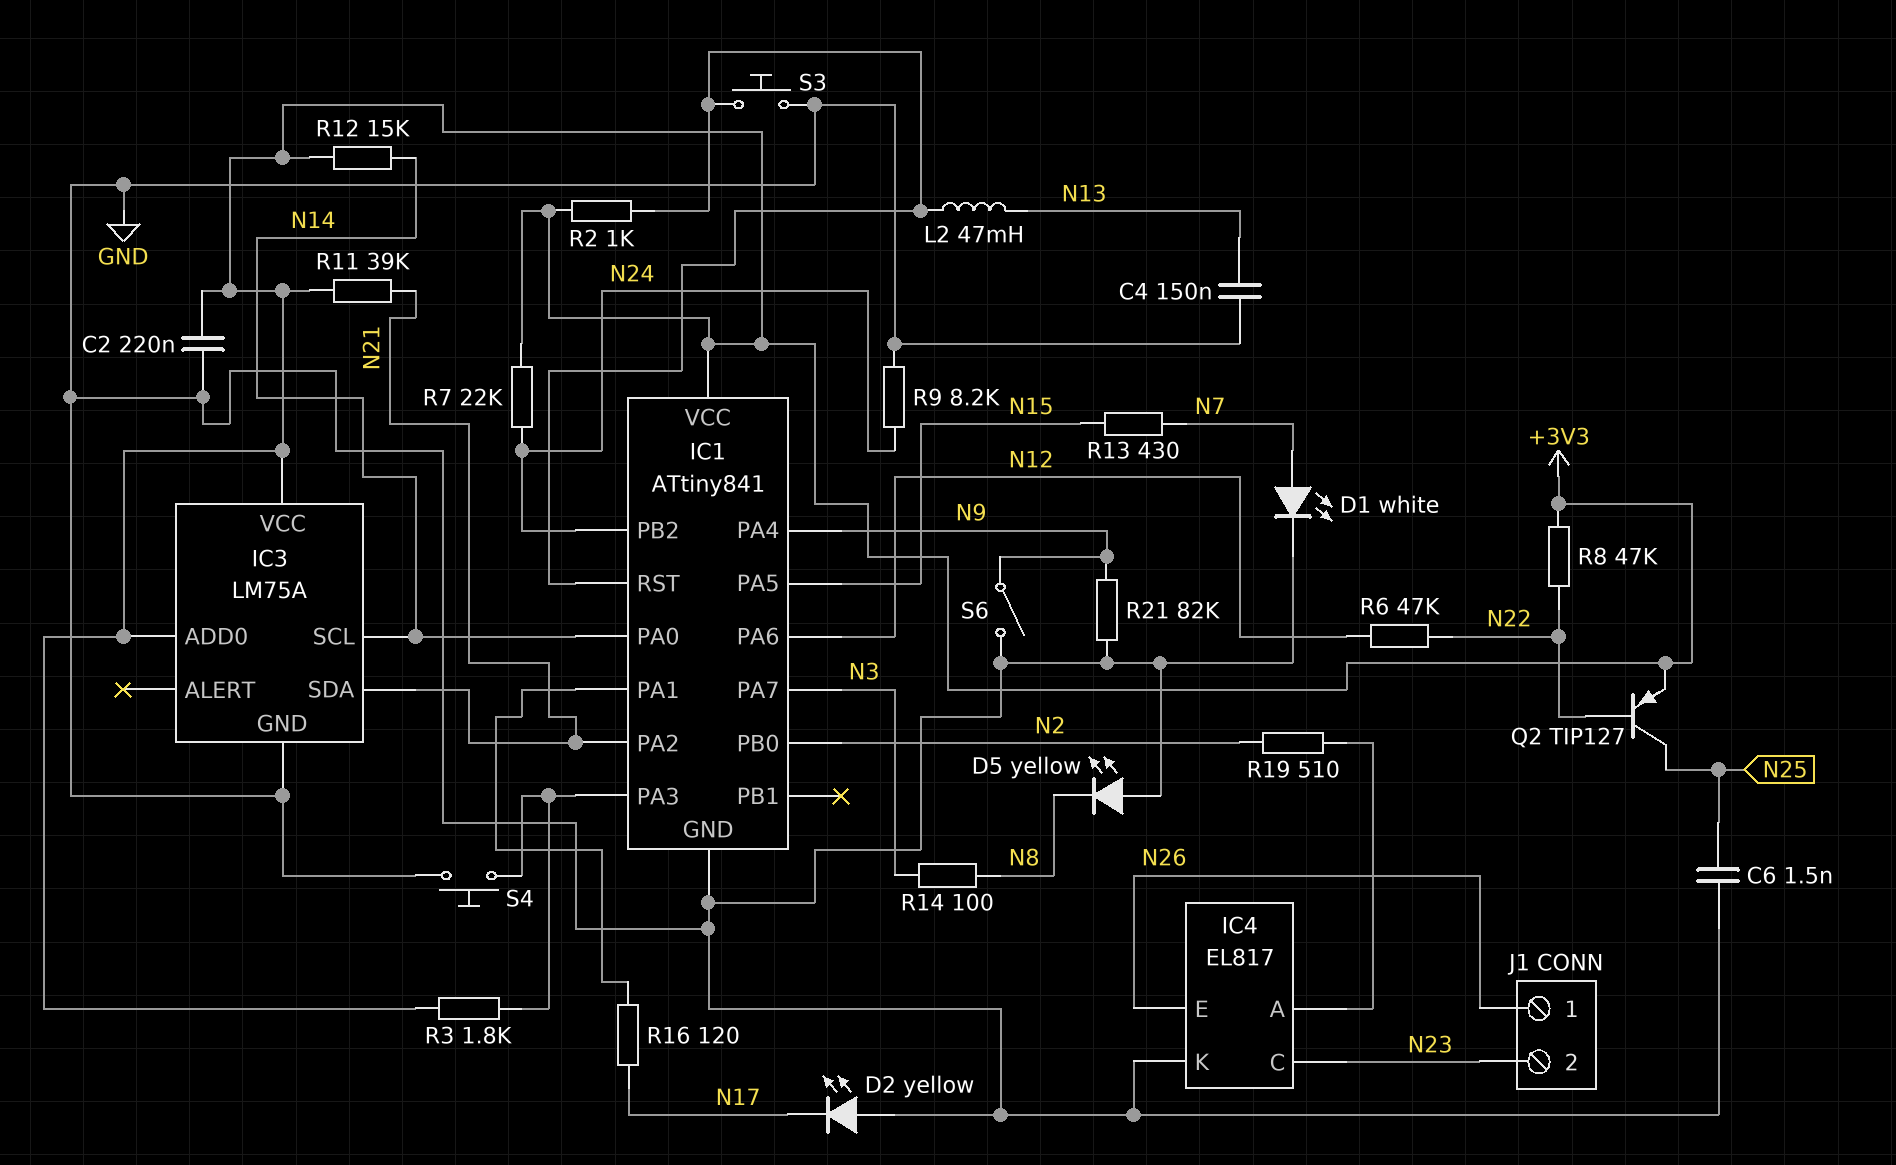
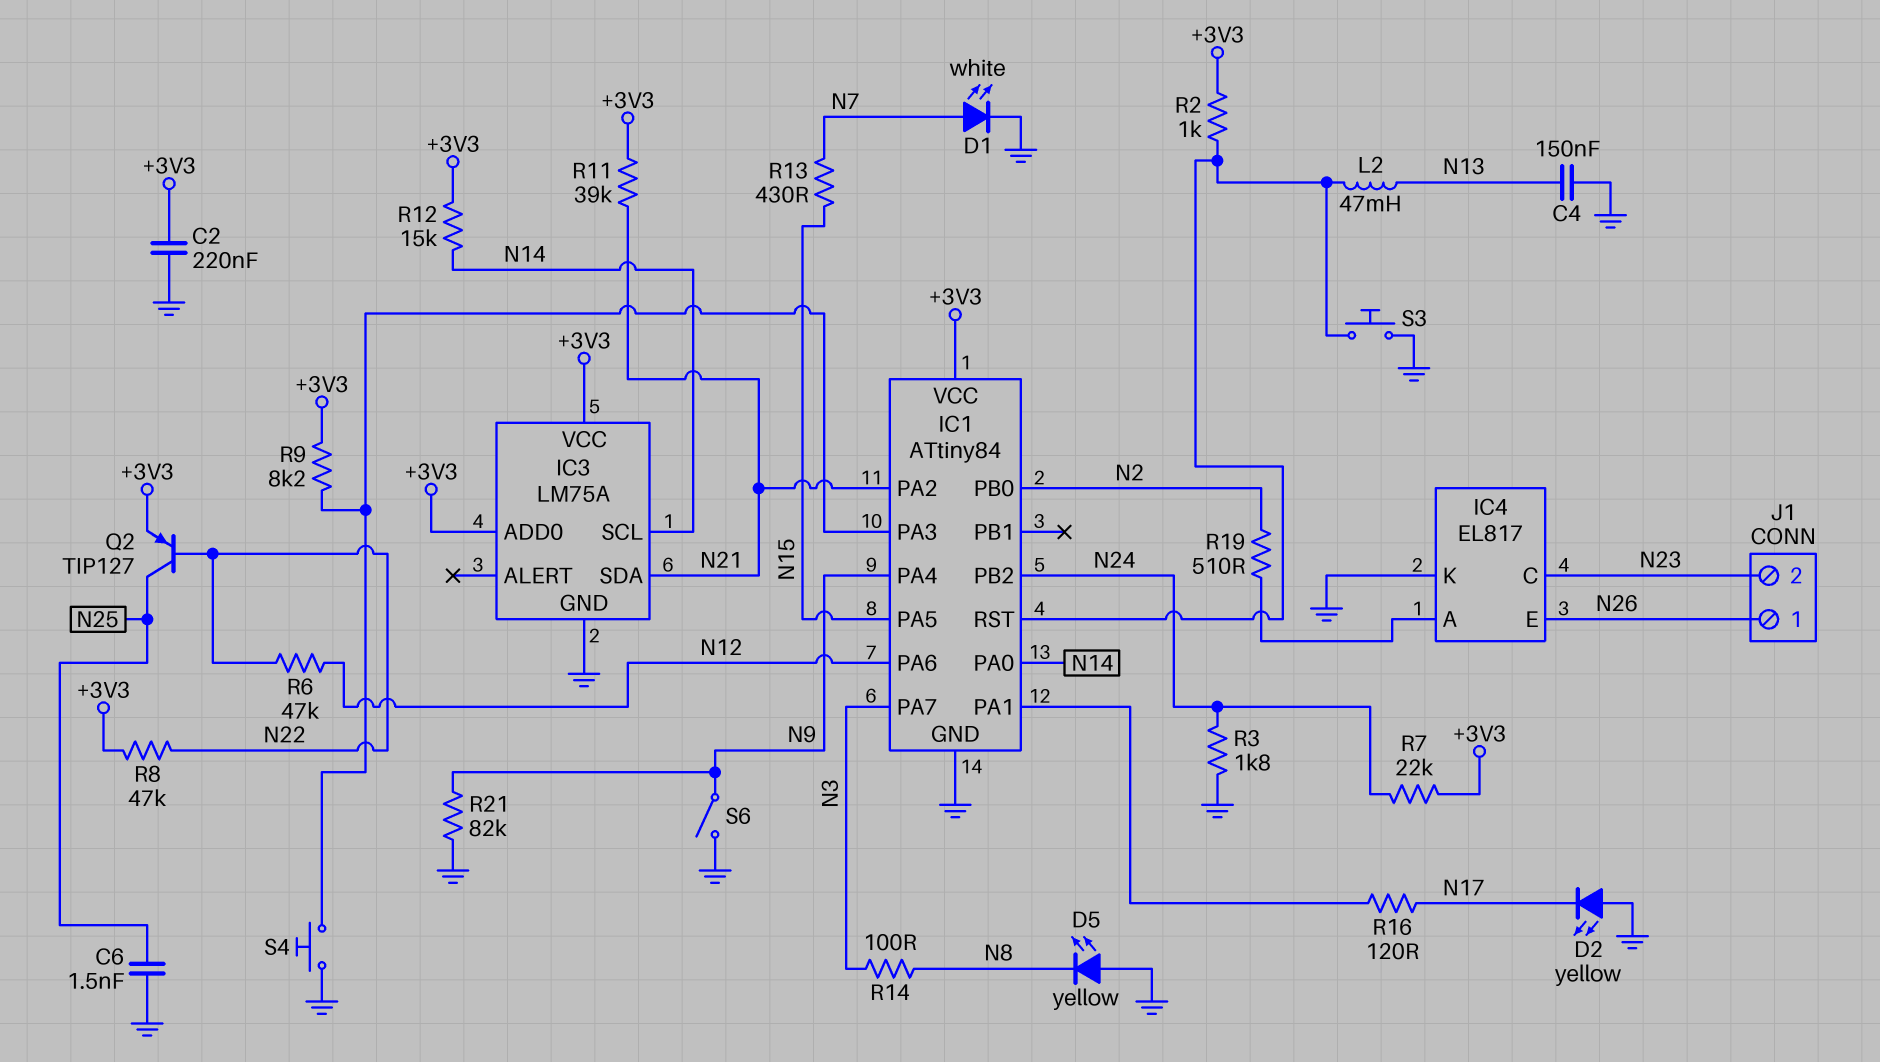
IC1: ATtiny841 -> ATtiny84
R3: 1.8k (+3V3, IC1/PA3) -> 1.8k (GND, N24)
R9: 8.2k (GND, N24) -> 8.2k (+3V3, IC1/PA3)

